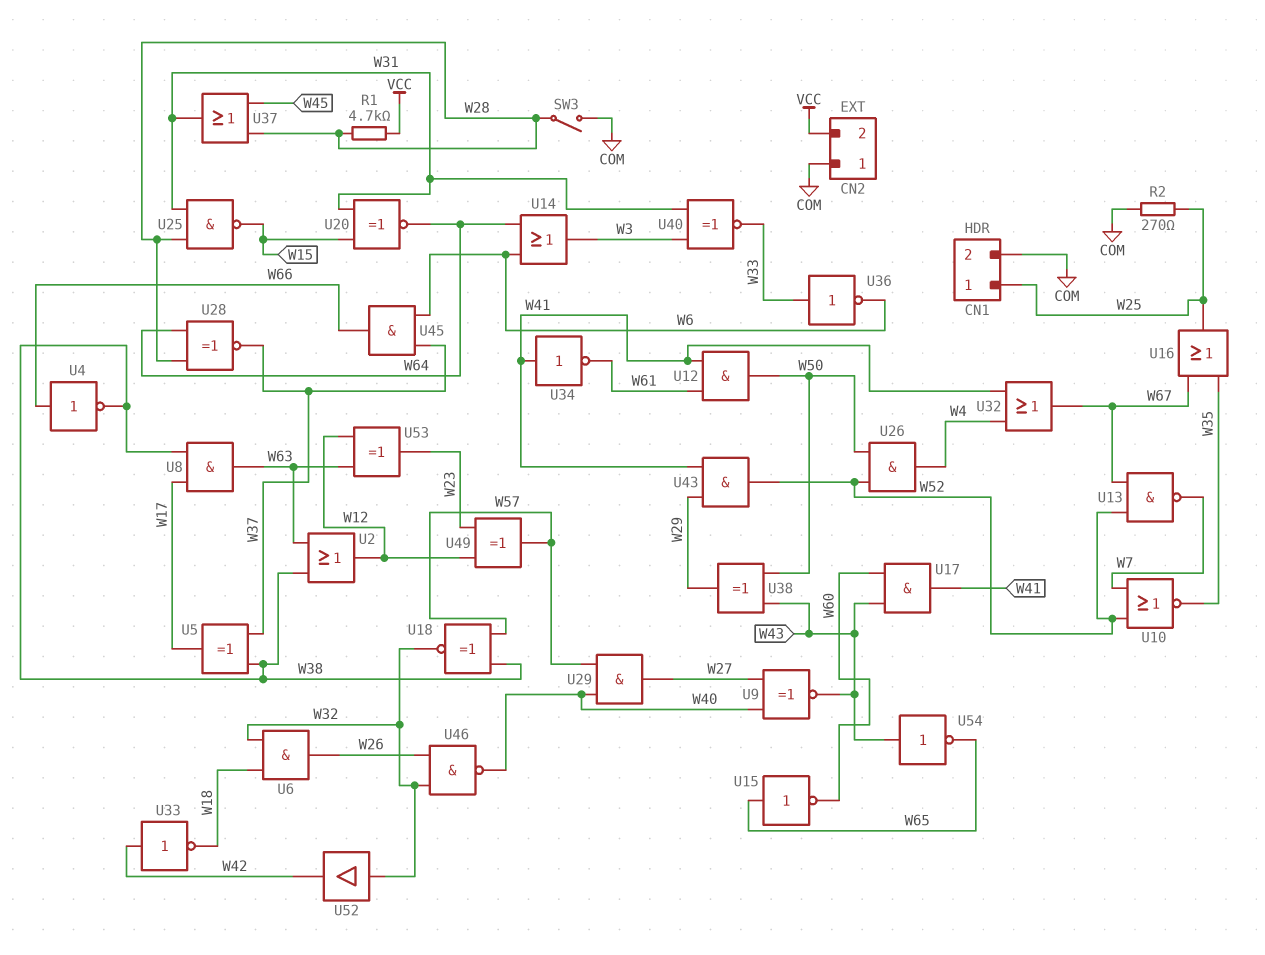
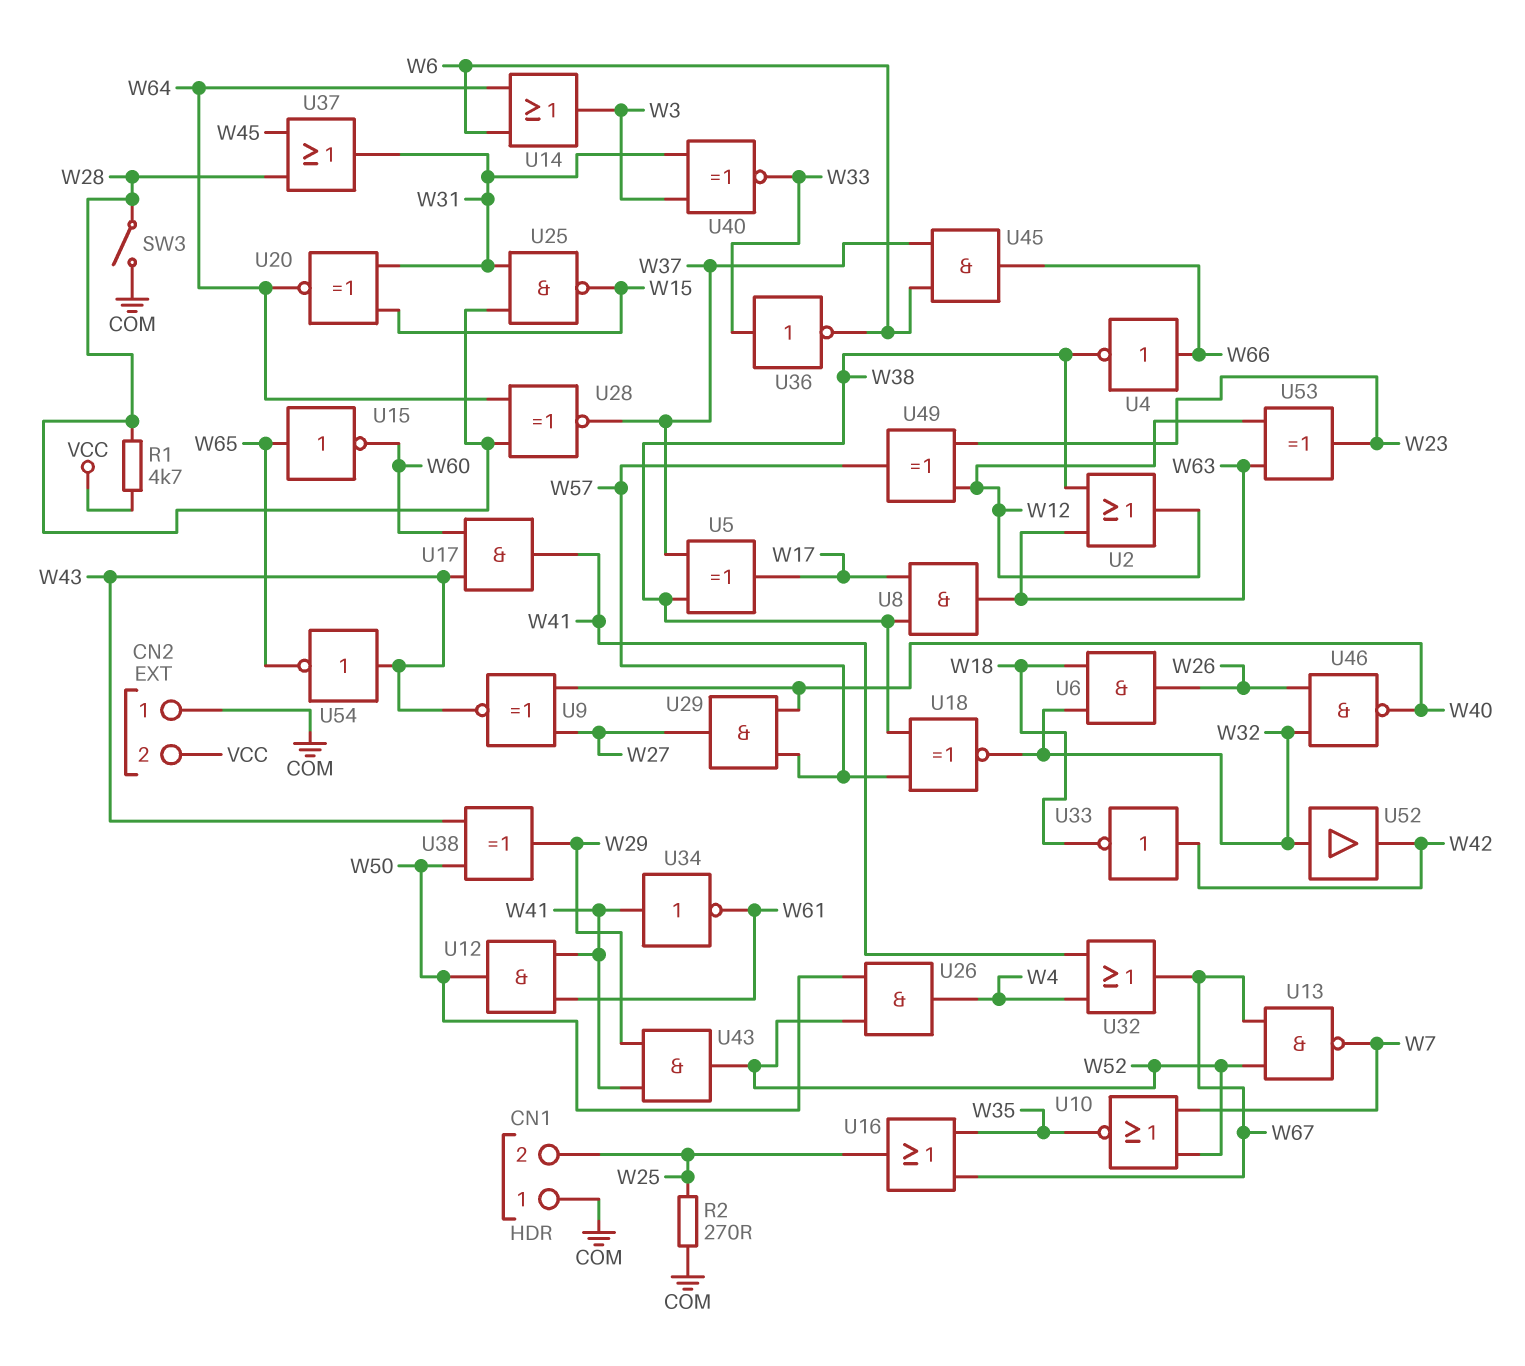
CN1 pin 1: W25 -> COM
CN1 pin 2: COM -> W25

